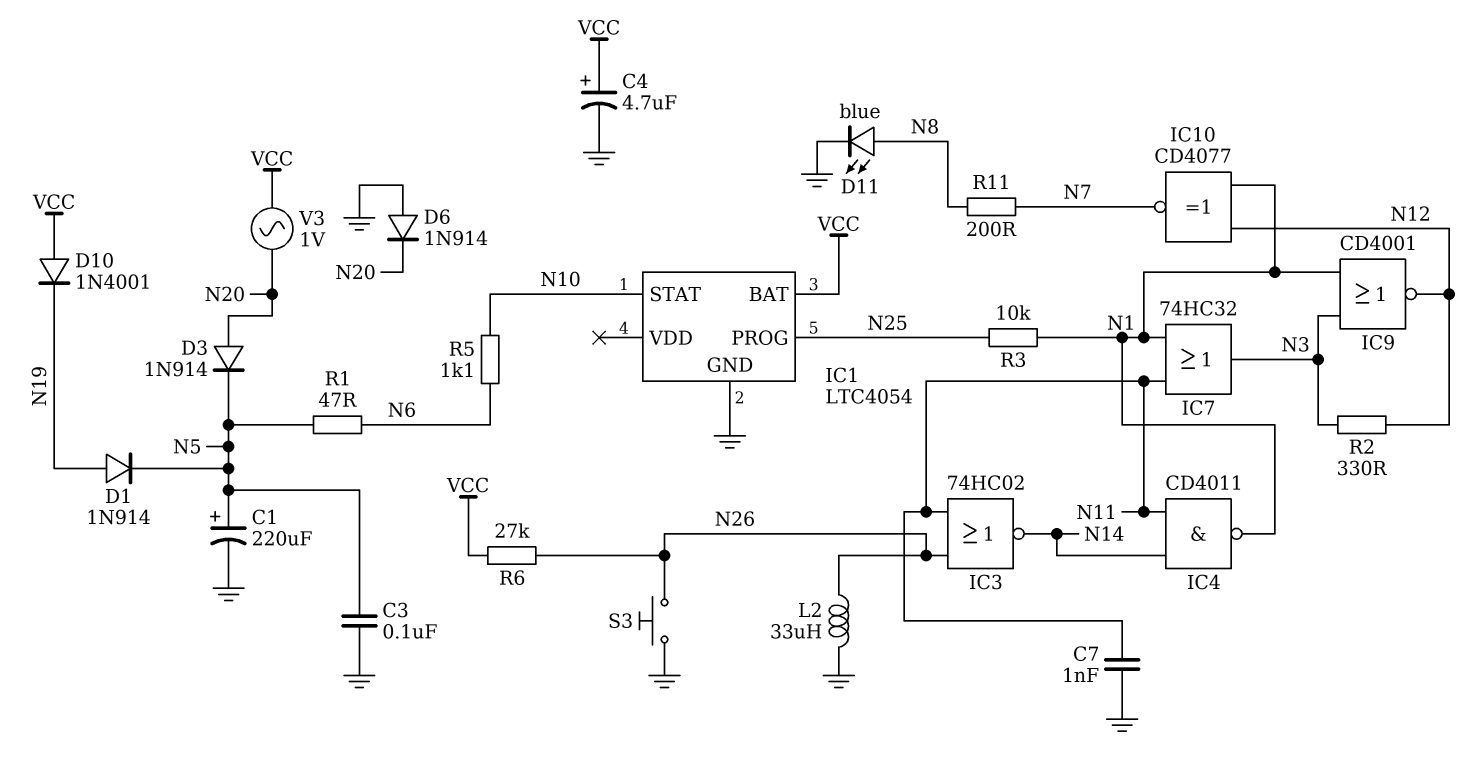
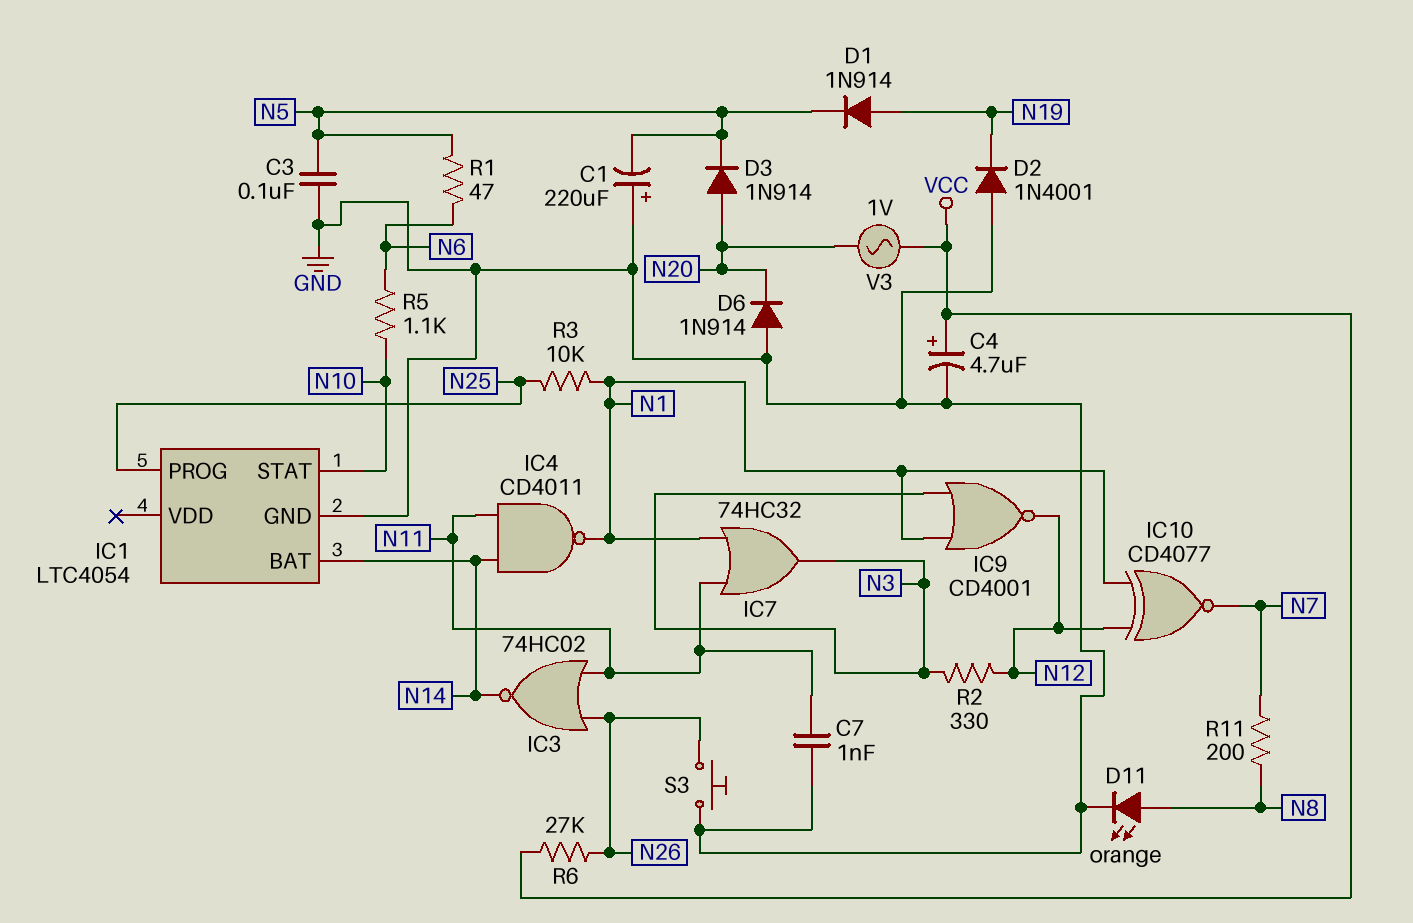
C1: 220uF (plus N5, minus GND) -> 220uF (plus GND, minus N5)
D2: none -> diode 1N4001 (A GND, K N19)
D10: diode 1N4001 (A VCC, K N19) -> none
D11: LED blue (A N8, K GND) -> LED orange (A N8, K GND)
IC1 pin BAT: VCC -> N14
L2: 33uH (GND, N26) -> none

